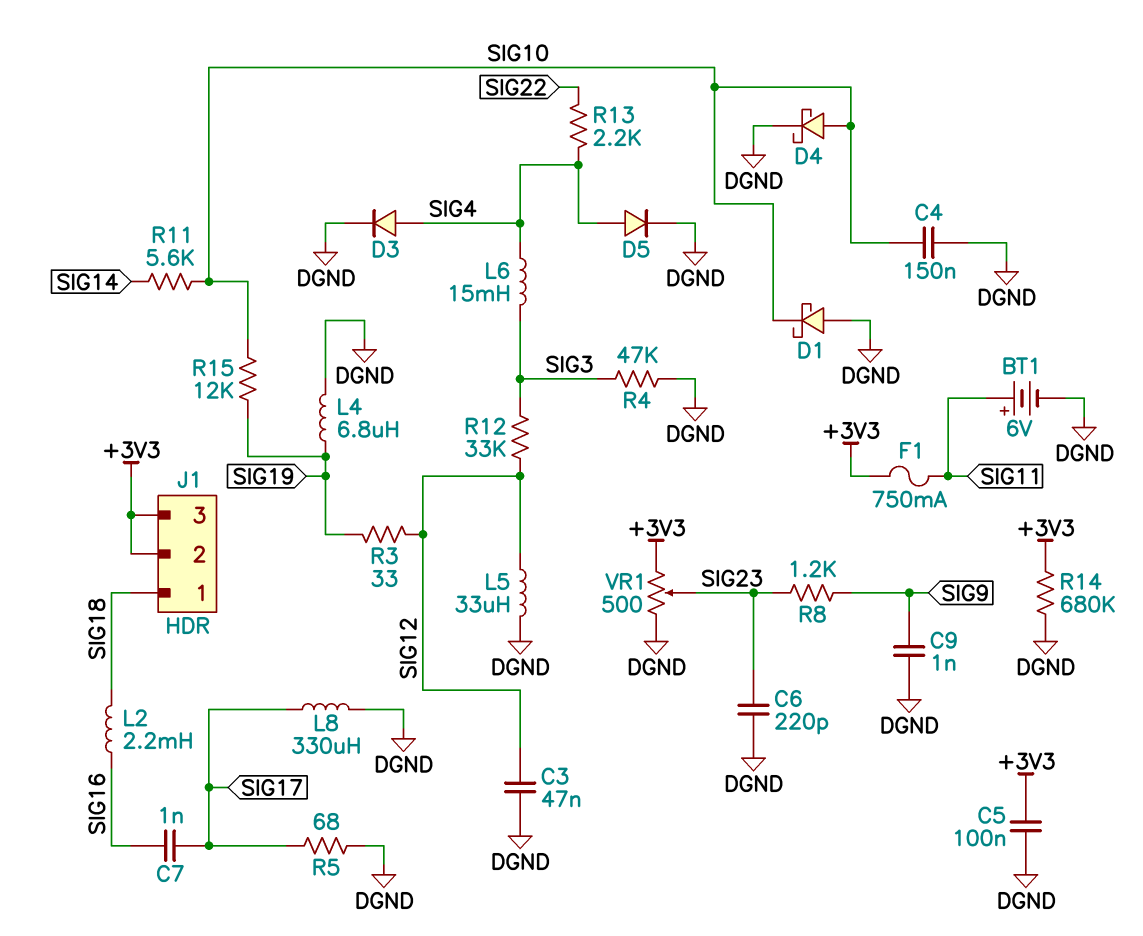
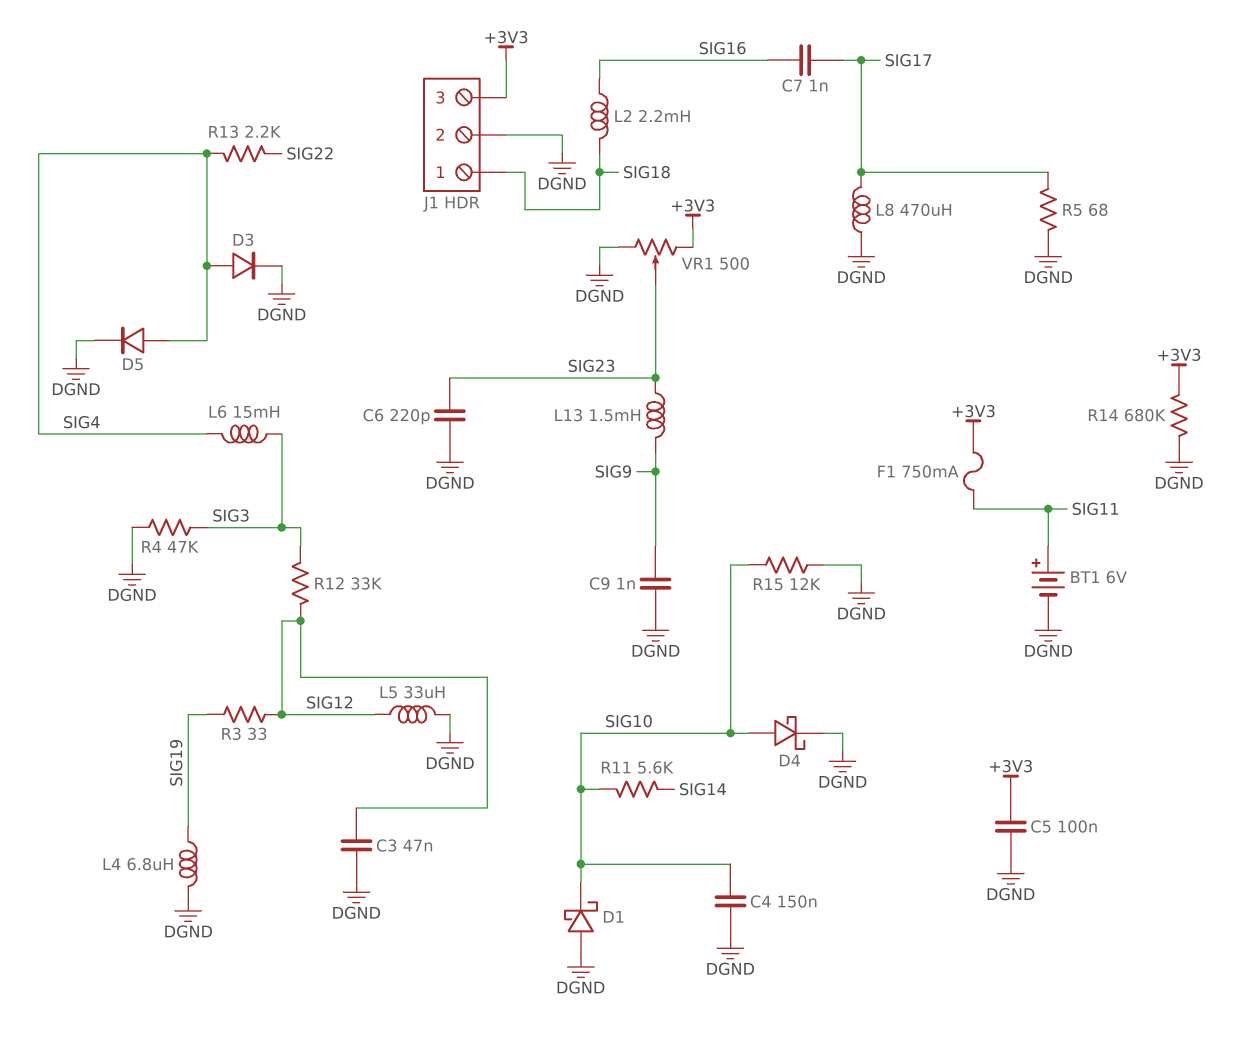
J1 pin 2: +3V3 -> DGND
L8: 330uH (DGND, SIG17) -> 470uH (DGND, SIG17)
L13: none -> 1.5mH (SIG9, SIG23)
R8: 1.2k (SIG9, SIG23) -> none
R15: 12k (SIG10, SIG19) -> 12k (DGND, SIG10)

